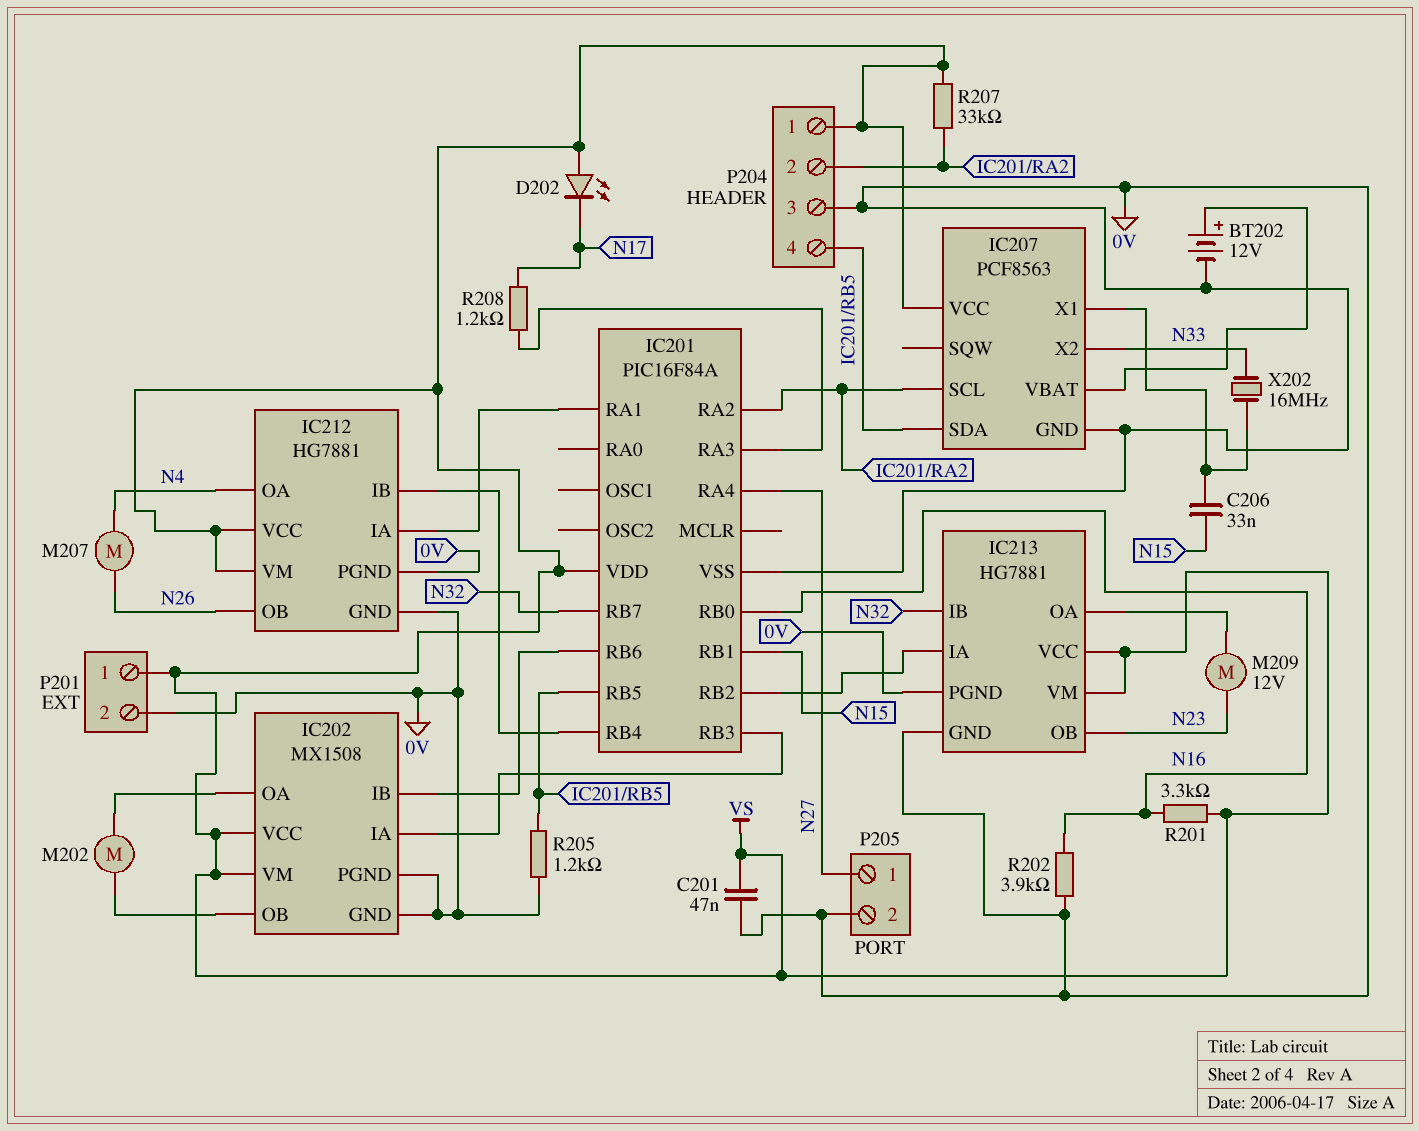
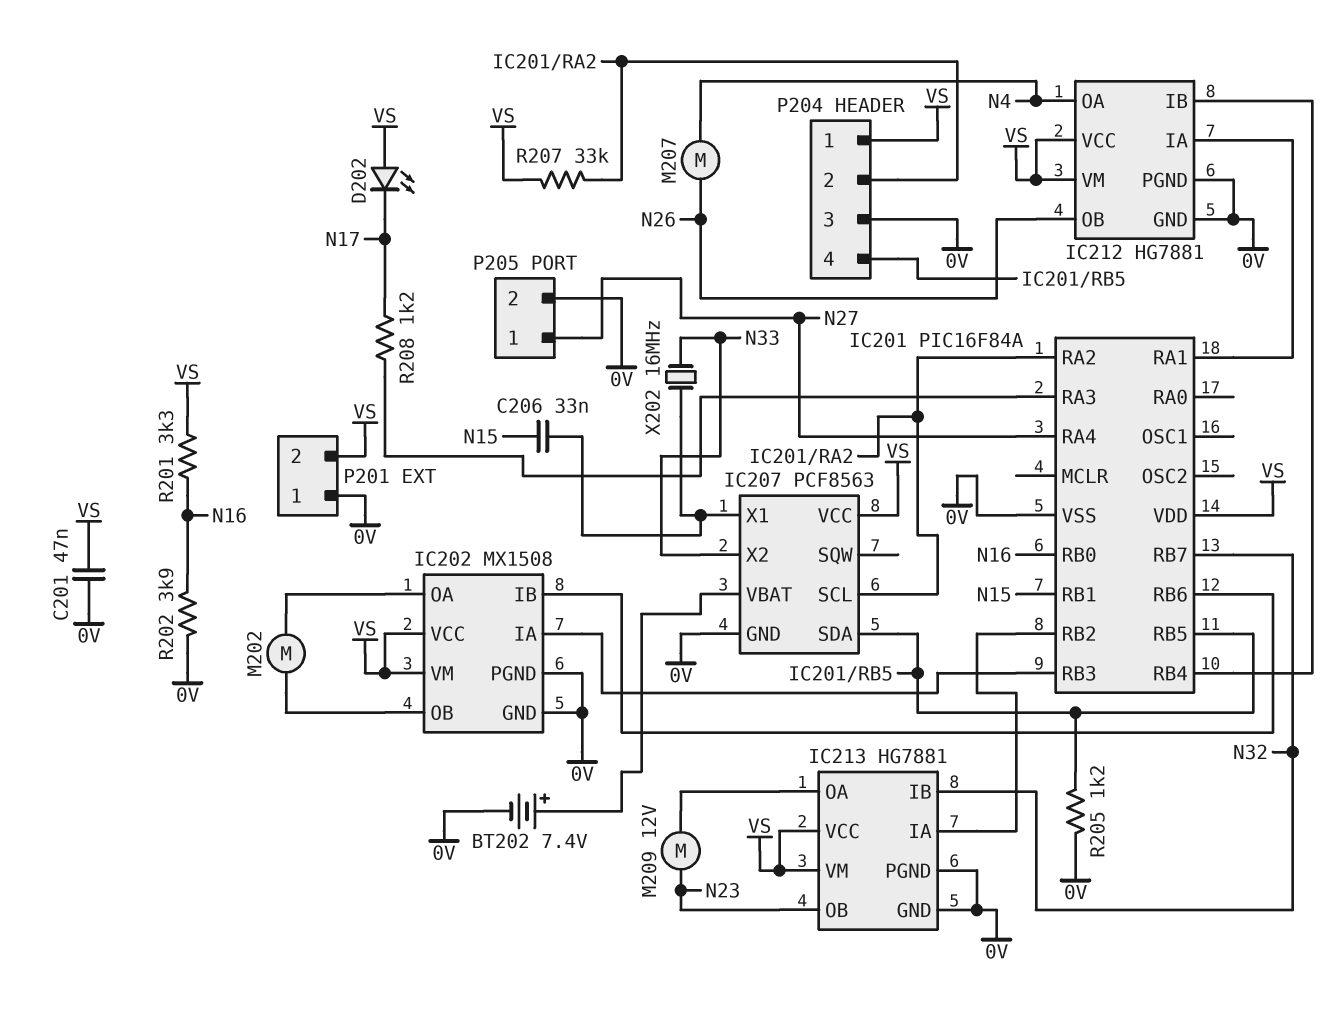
BT202: 12V (plus IC207/VBAT, minus 0V) -> 7.4V (plus IC207/VBAT, minus 0V)
P201 pin 1: VS -> 0V
P201 pin 2: 0V -> VS

